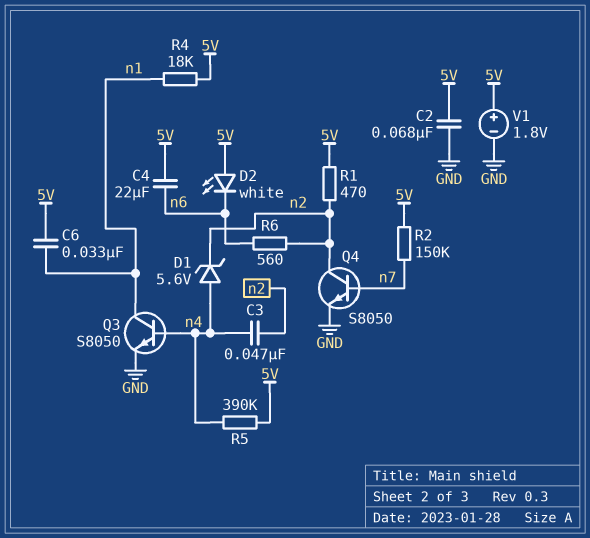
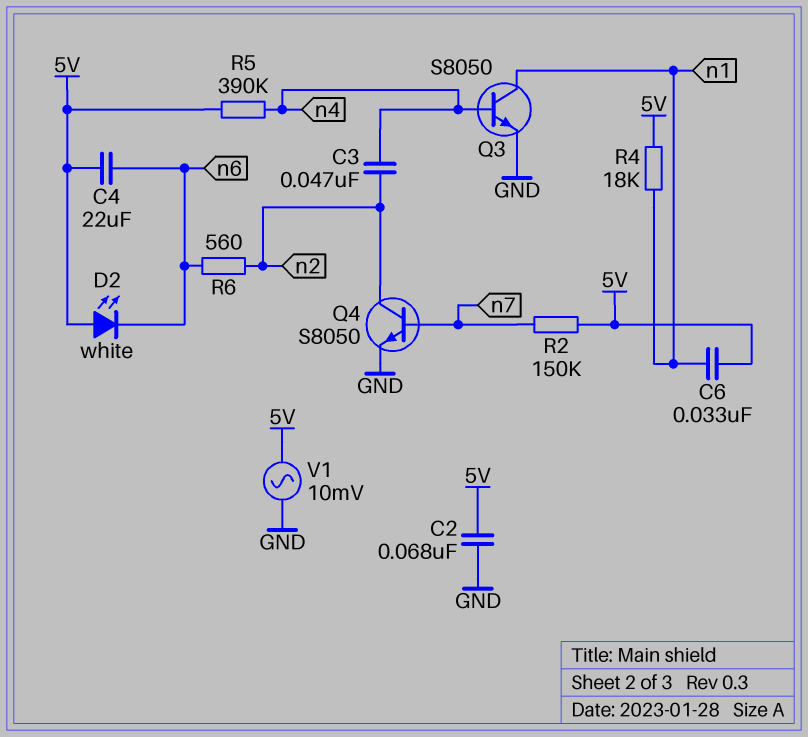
D1: zener 5.6V (A n4, K n2) -> none
R1: 470 (5V, n2) -> none
V1: 1.8V (plus 5V, minus GND) -> AC 10mV (5V, GND)

